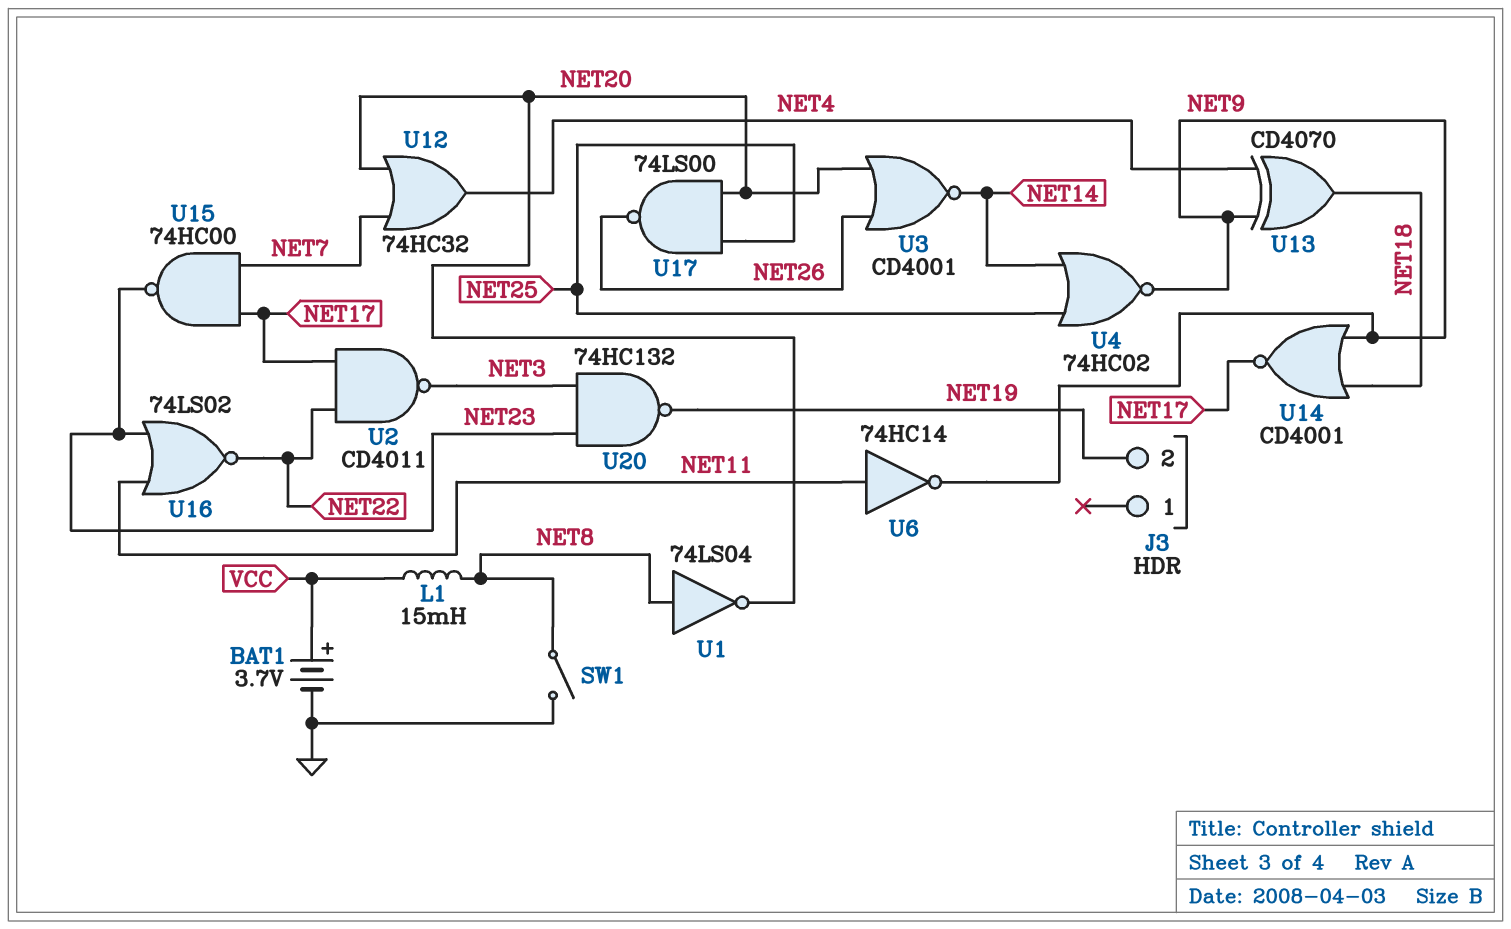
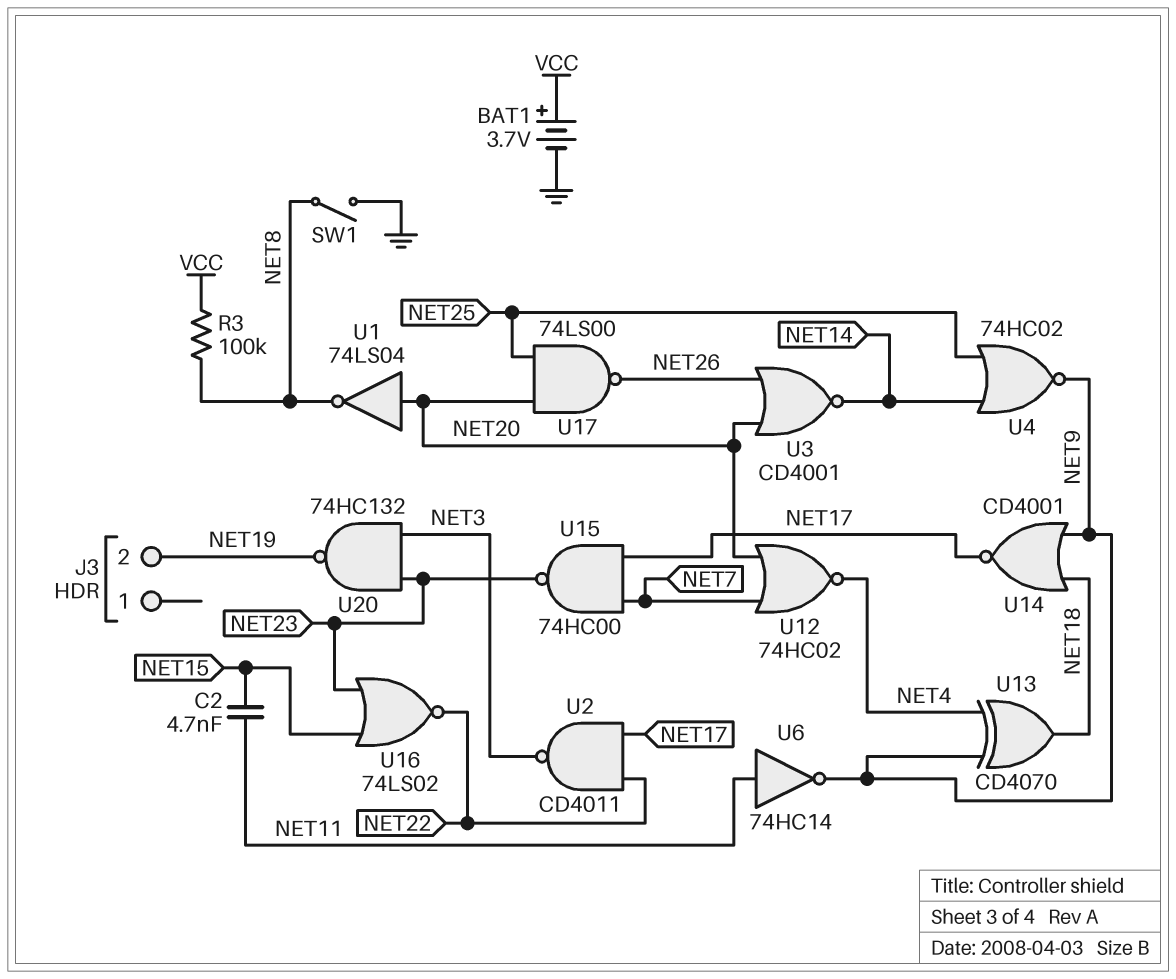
C2: none -> 4.7nF (NET11, NET15)
L1: 15mH (NET8, VCC) -> none
R3: none -> 100k (NET8, VCC)
U1: NOT 74LS04 (in NET8, out NET20) -> NOT 74LS04 (in NET20, out NET8)
U12: OR 74HC32 (in NET7, in NET20, out NET4) -> NOR 74HC02 (in NET7, in NET20, out NET4)
U16: NOR 74LS02 (in NET11, in NET23, out NET22) -> NOR 74LS02 (in NET15, in NET23, out NET22)

